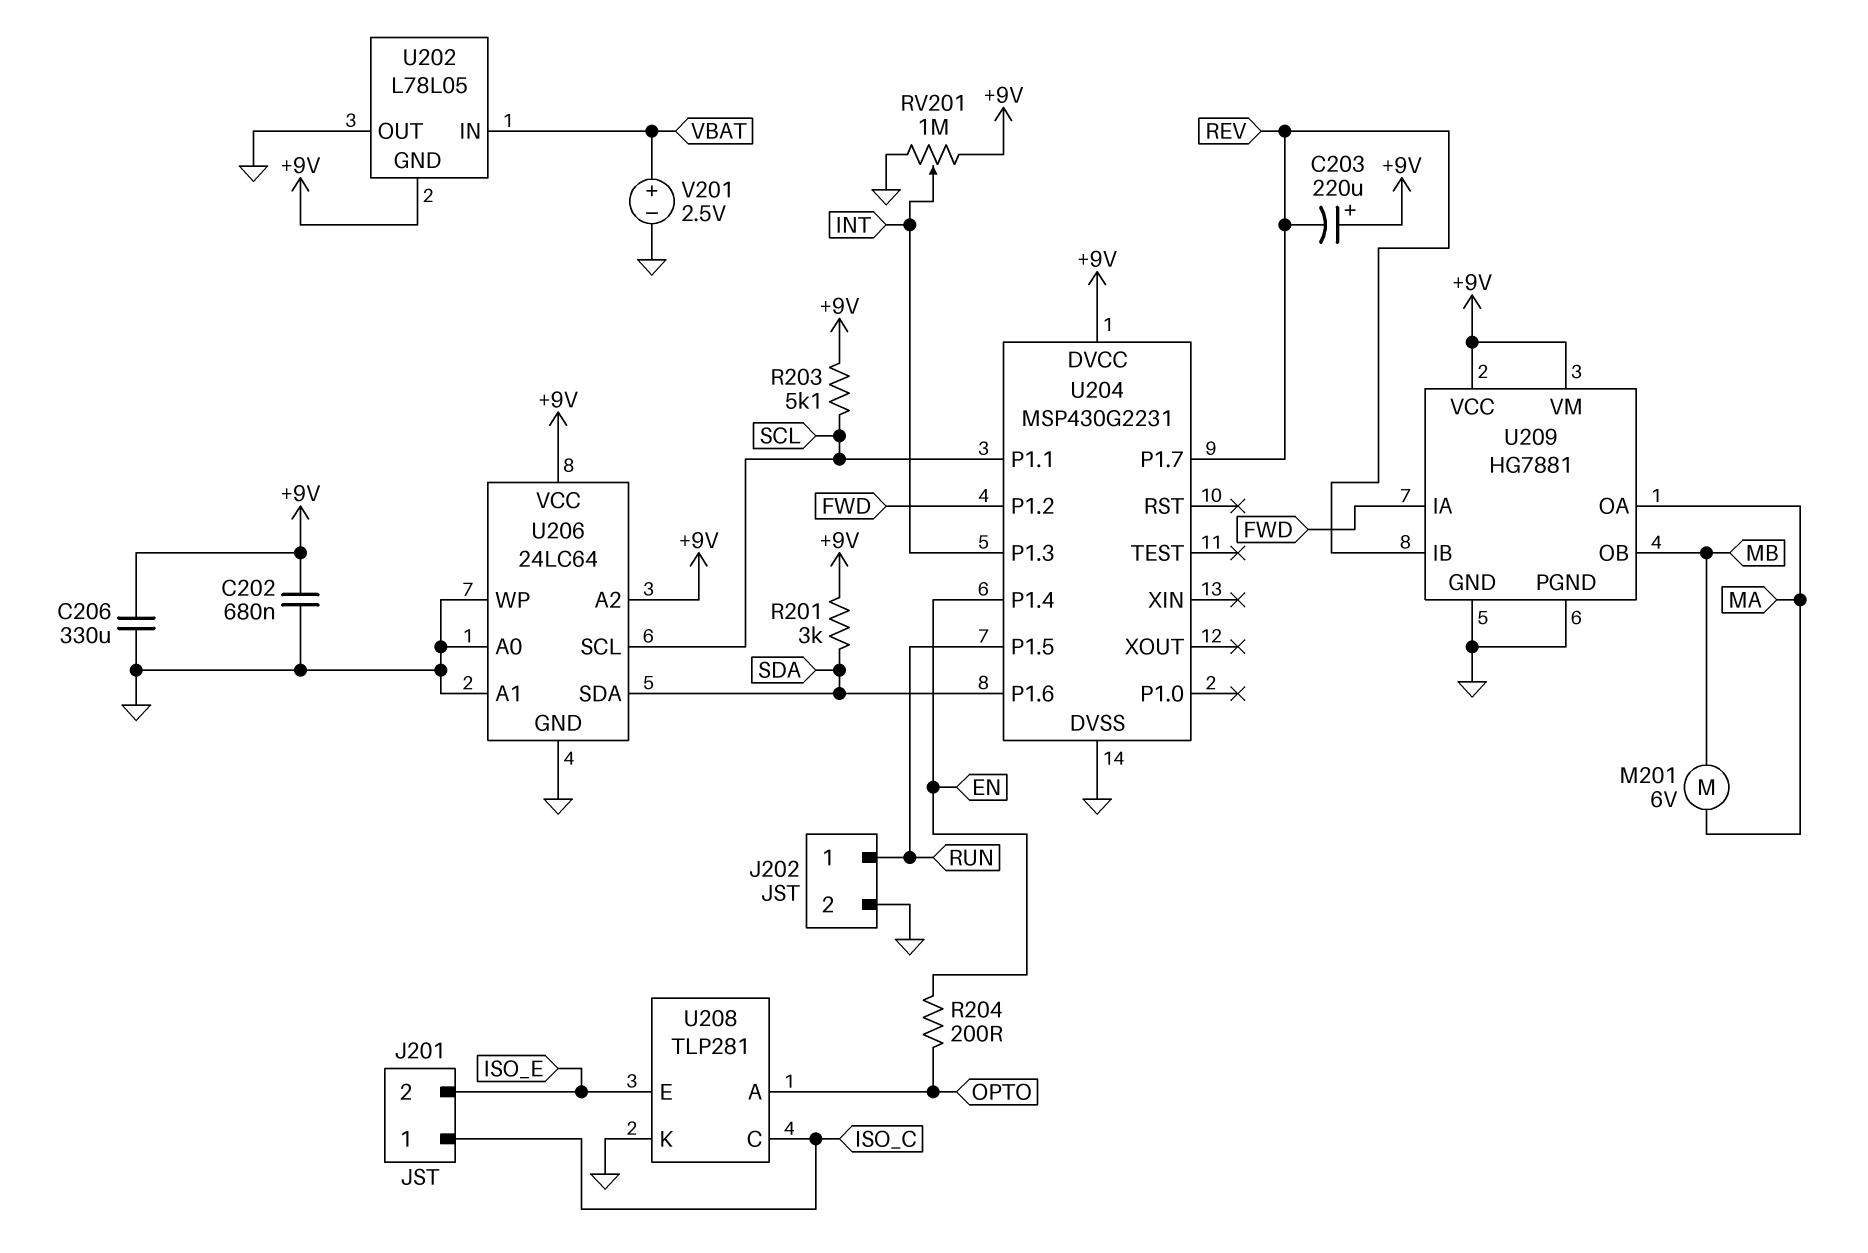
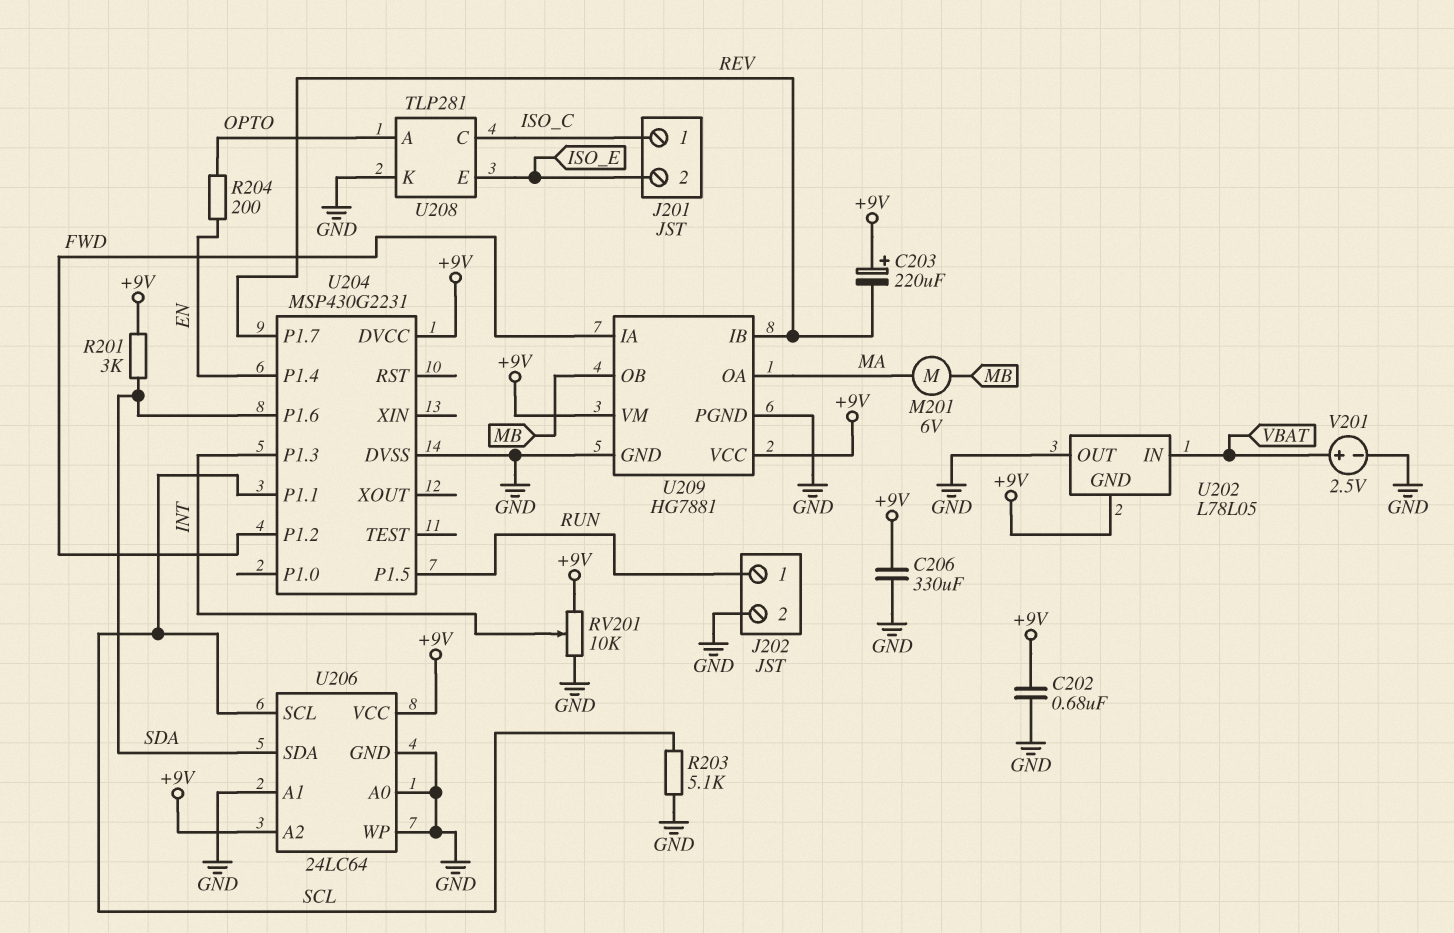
R203: 5.1k (+9V, SCL) -> 5.1k (GND, SCL)
RV201: 1M (+9V, GND, wiper INT) -> 10k (+9V, GND, wiper INT)

